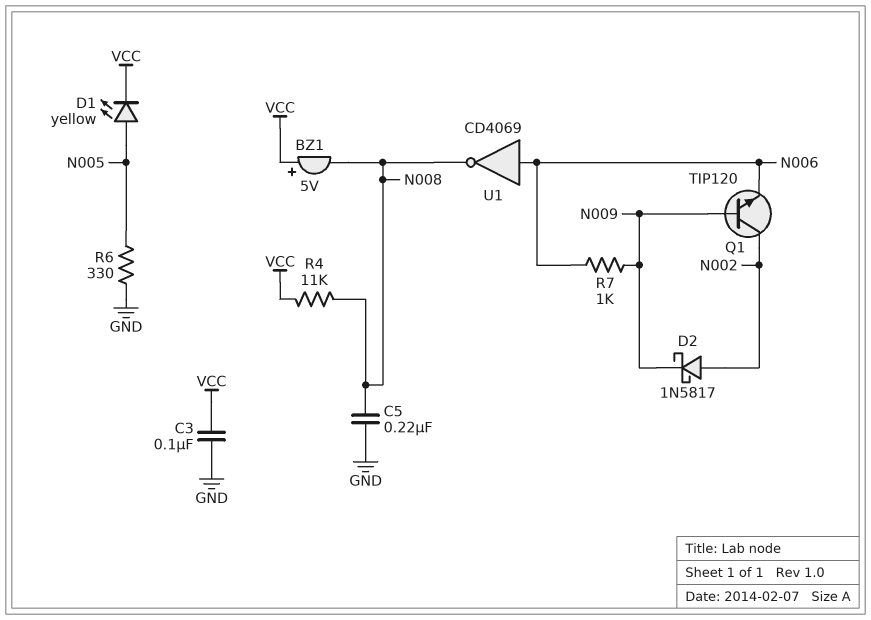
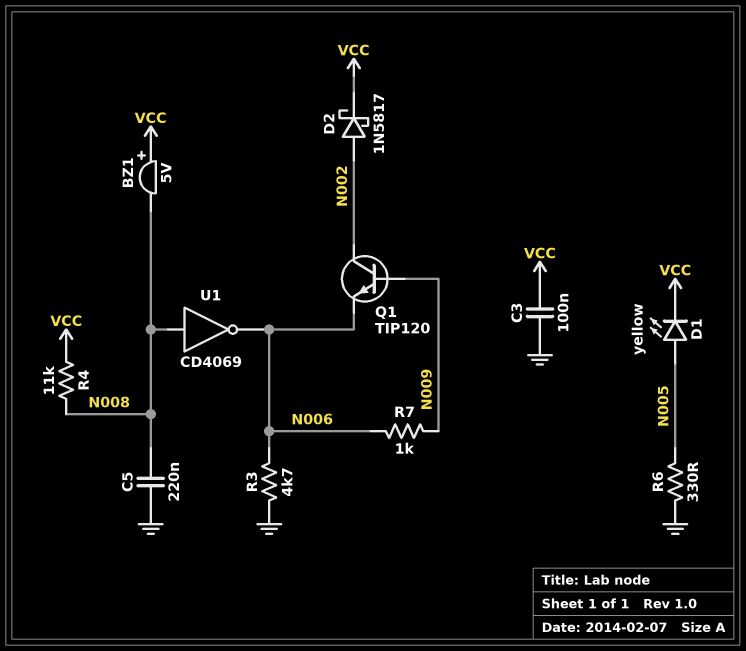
D2: schottky 1N5817 (A N002, K N009) -> schottky 1N5817 (A N002, K VCC)
R3: none -> 4.7k (GND, N006)
U1: NOT CD4069 (in N006, out N008) -> NOT CD4069 (in N008, out N006)

